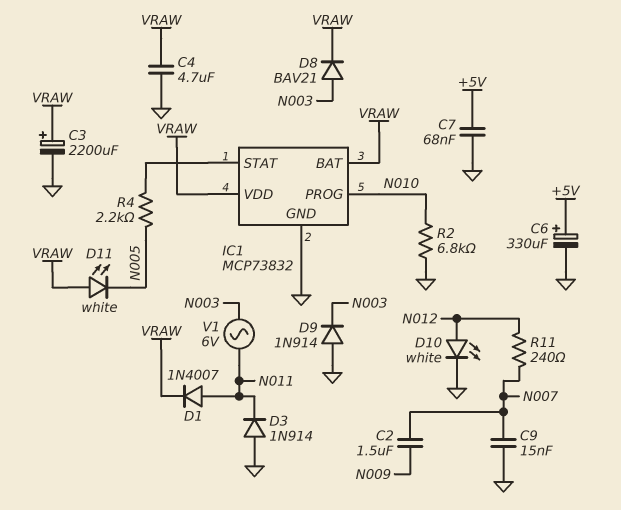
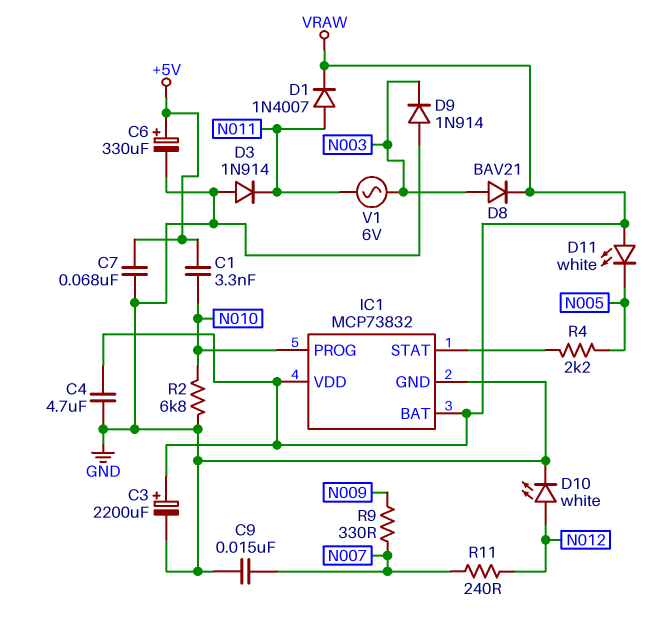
C1: none -> 3.3nF (+5V, N010)
C2: 1.5uF (N007, N009) -> none
R9: none -> 330 (N007, N009)

